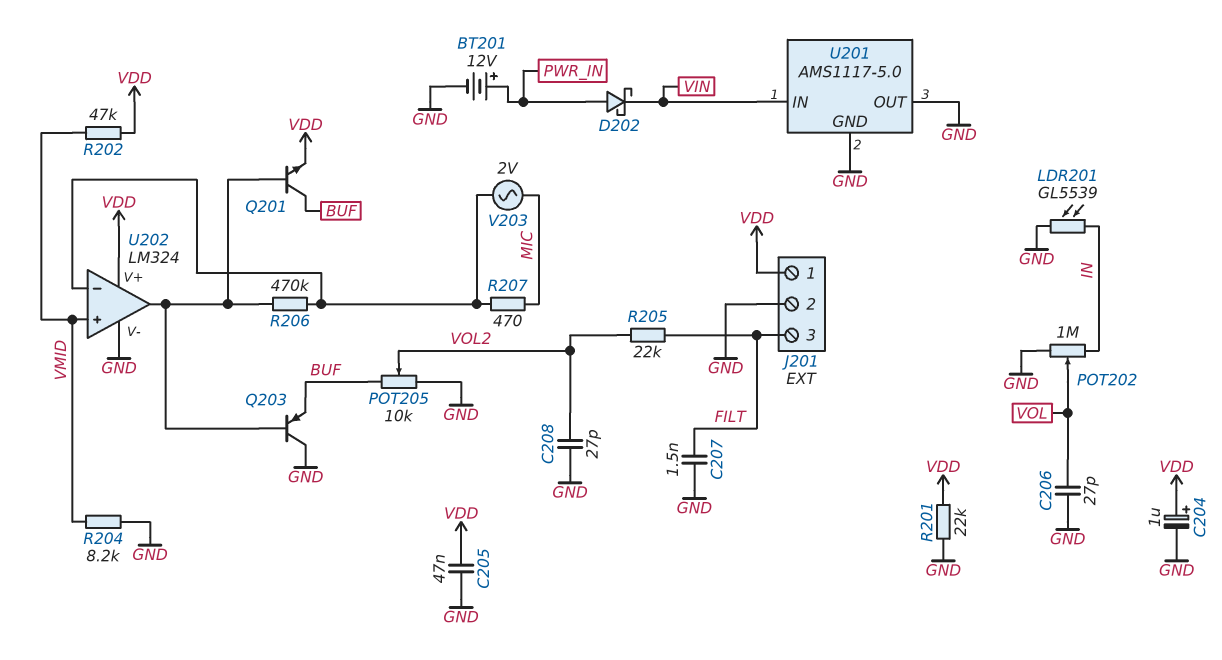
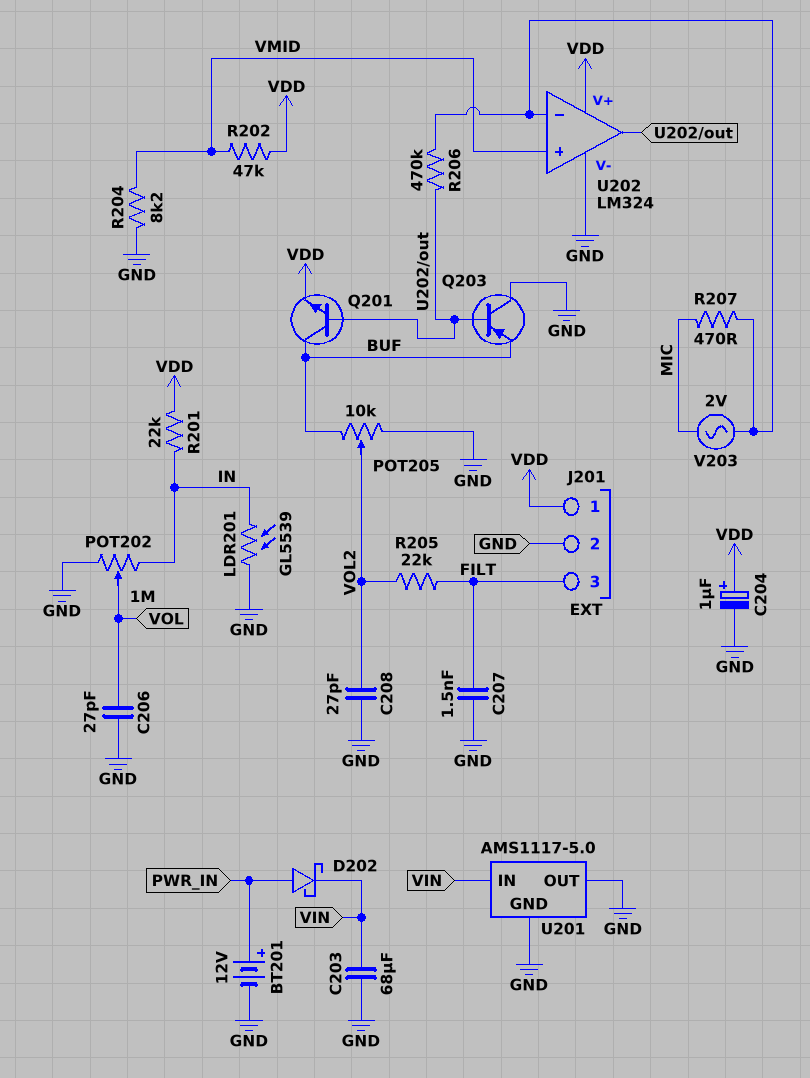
C203: none -> 68uF (GND, VIN)
C205: 47nF (GND, VDD) -> none
R201: 22k (GND, VDD) -> 22k (IN, VDD)

